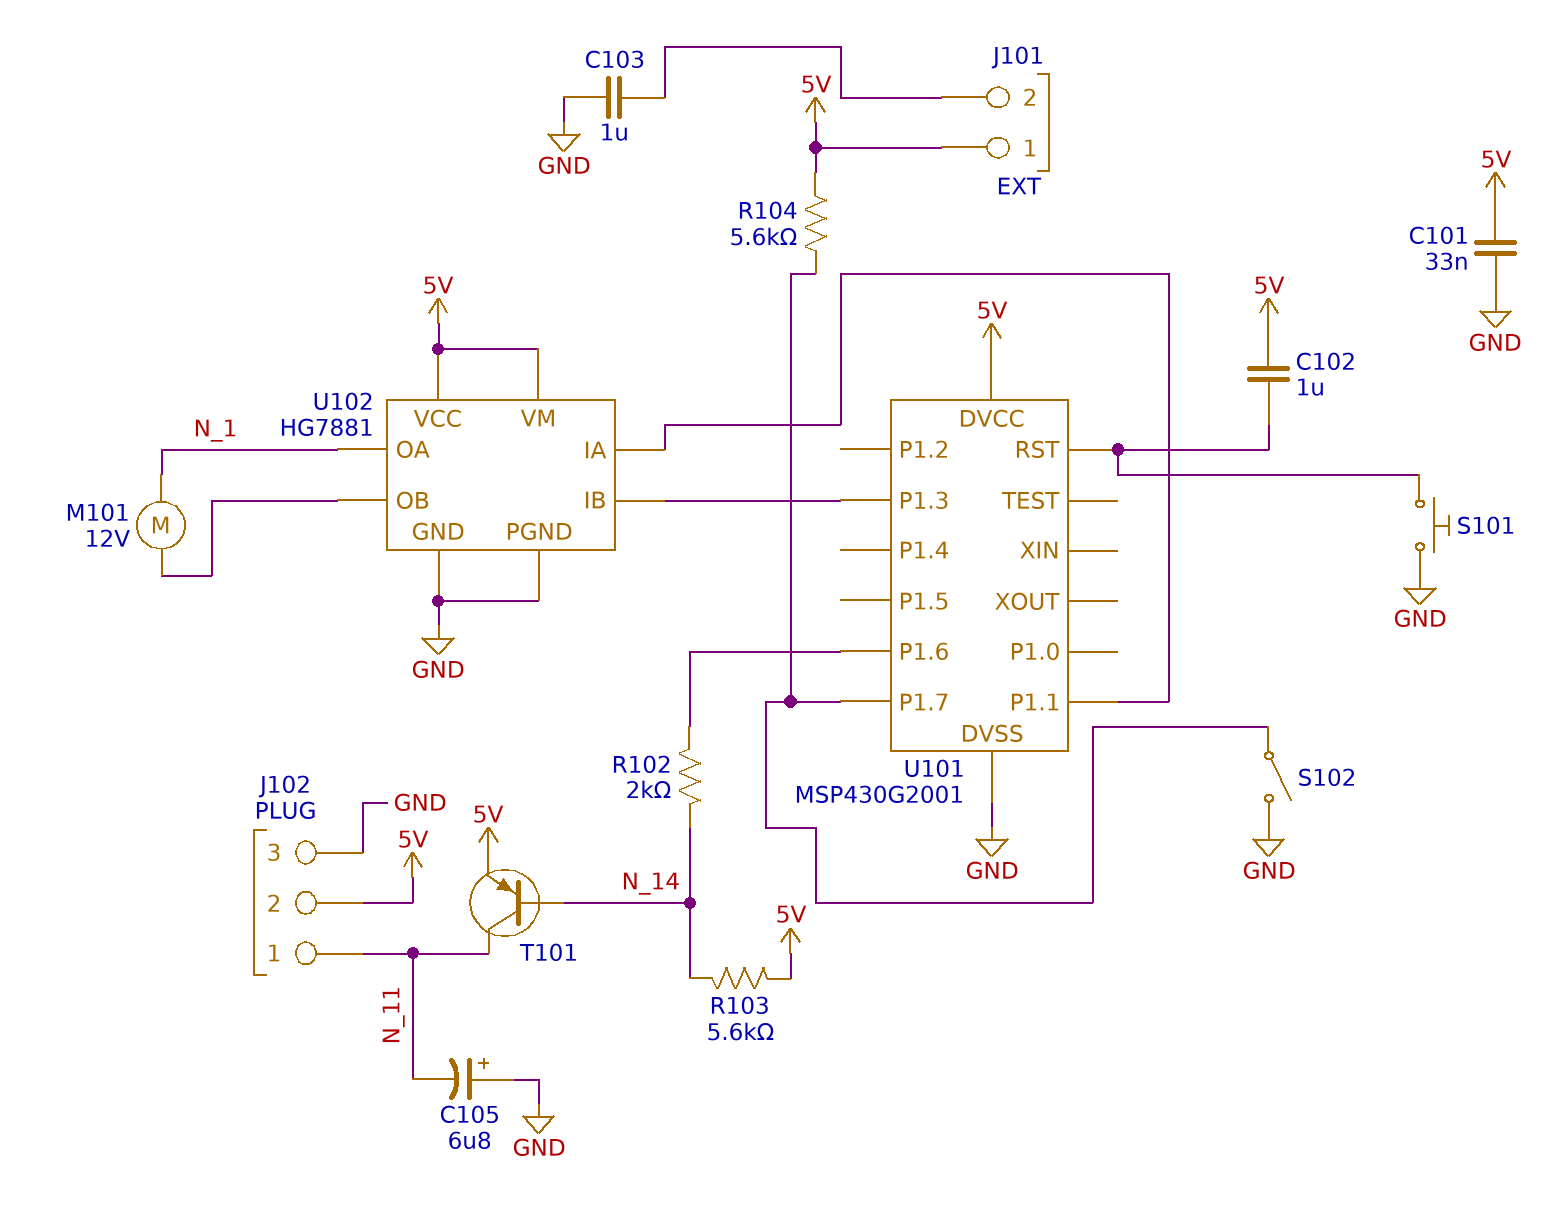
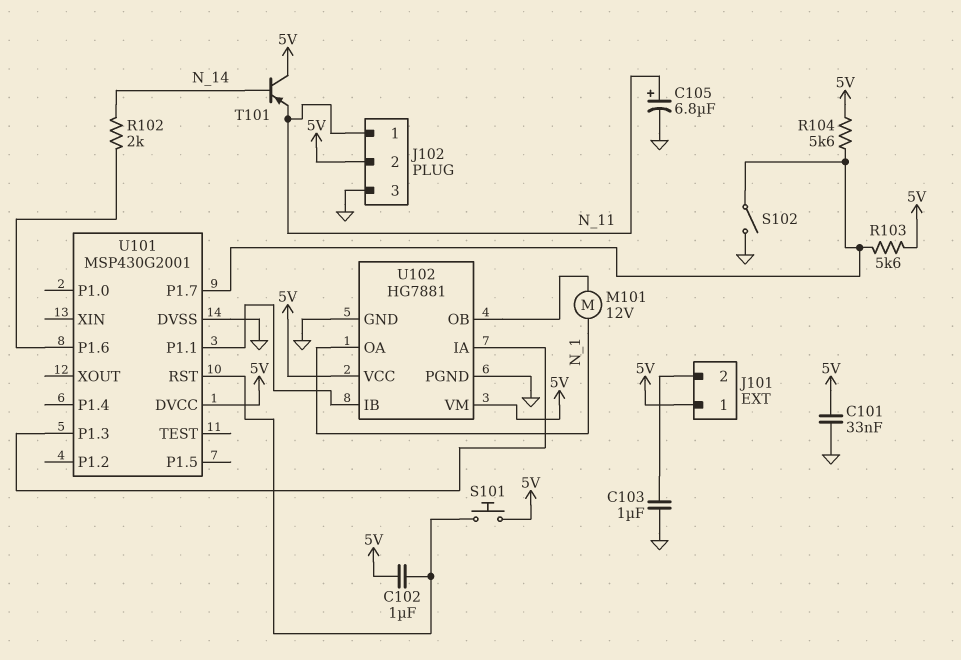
C105: 6.8uF (plus GND, minus N_11) -> 6.8uF (plus N_11, minus GND)
R103: 5.6k (5V, N_14) -> 5.6k (5V, U101/P1.7)
S101: button (GND, U101/RST) -> button (5V, U101/RST)
T101: PNP (B N_14, C N_11, E 5V) -> PNP (B N_14, C 5V, E N_11)
U102 pin IA: U101/P1.1 -> U101/P1.3
U102 pin IB: U101/P1.3 -> U101/P1.1

